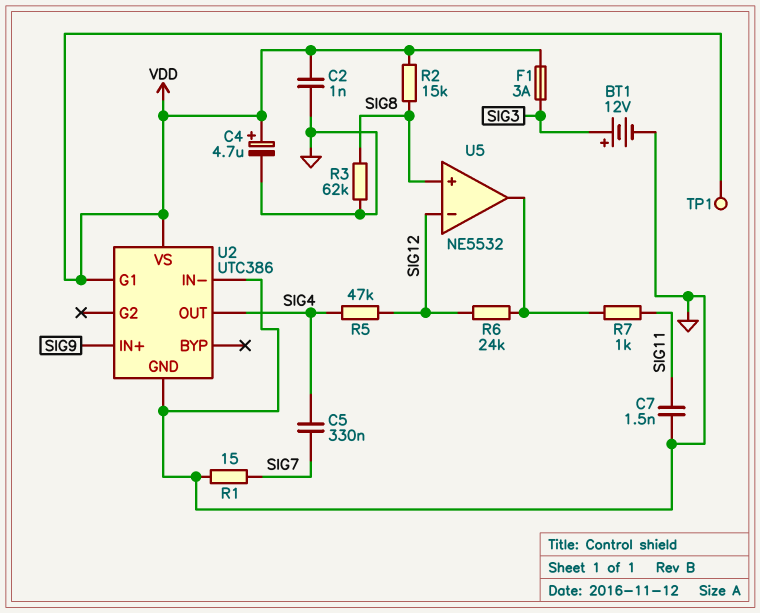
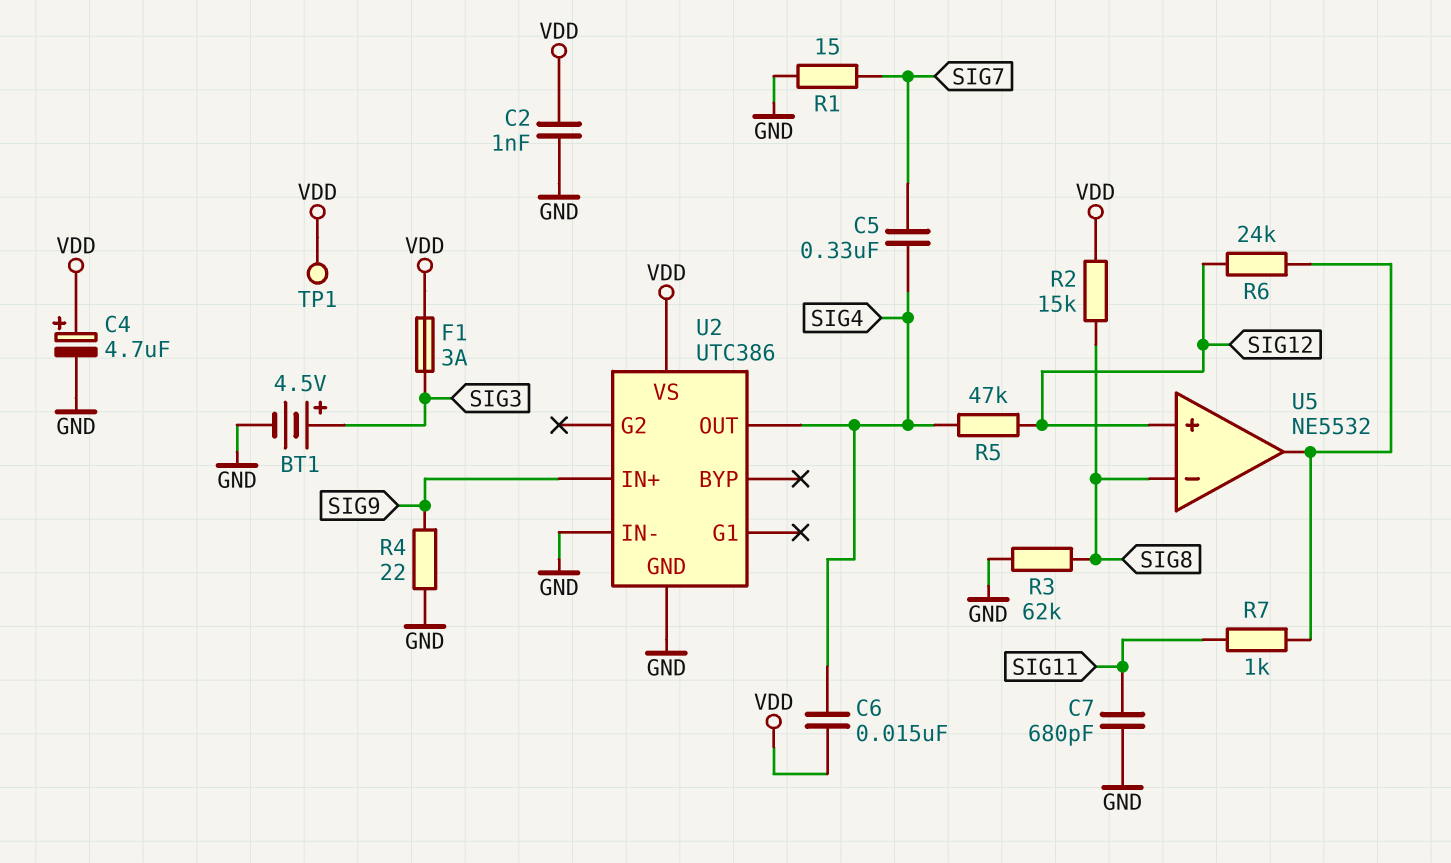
BT1: 12V (plus SIG3, minus GND) -> 4.5V (plus SIG3, minus GND)
C6: none -> 15nF (SIG4, VDD)
C7: 1.5nF (GND, SIG11) -> 680pF (GND, SIG11)
R4: none -> 22 (GND, SIG9)
U2 pin G1: VDD -> none
U5 pin in+: SIG8 -> SIG12
U5 pin in-: SIG12 -> SIG8

